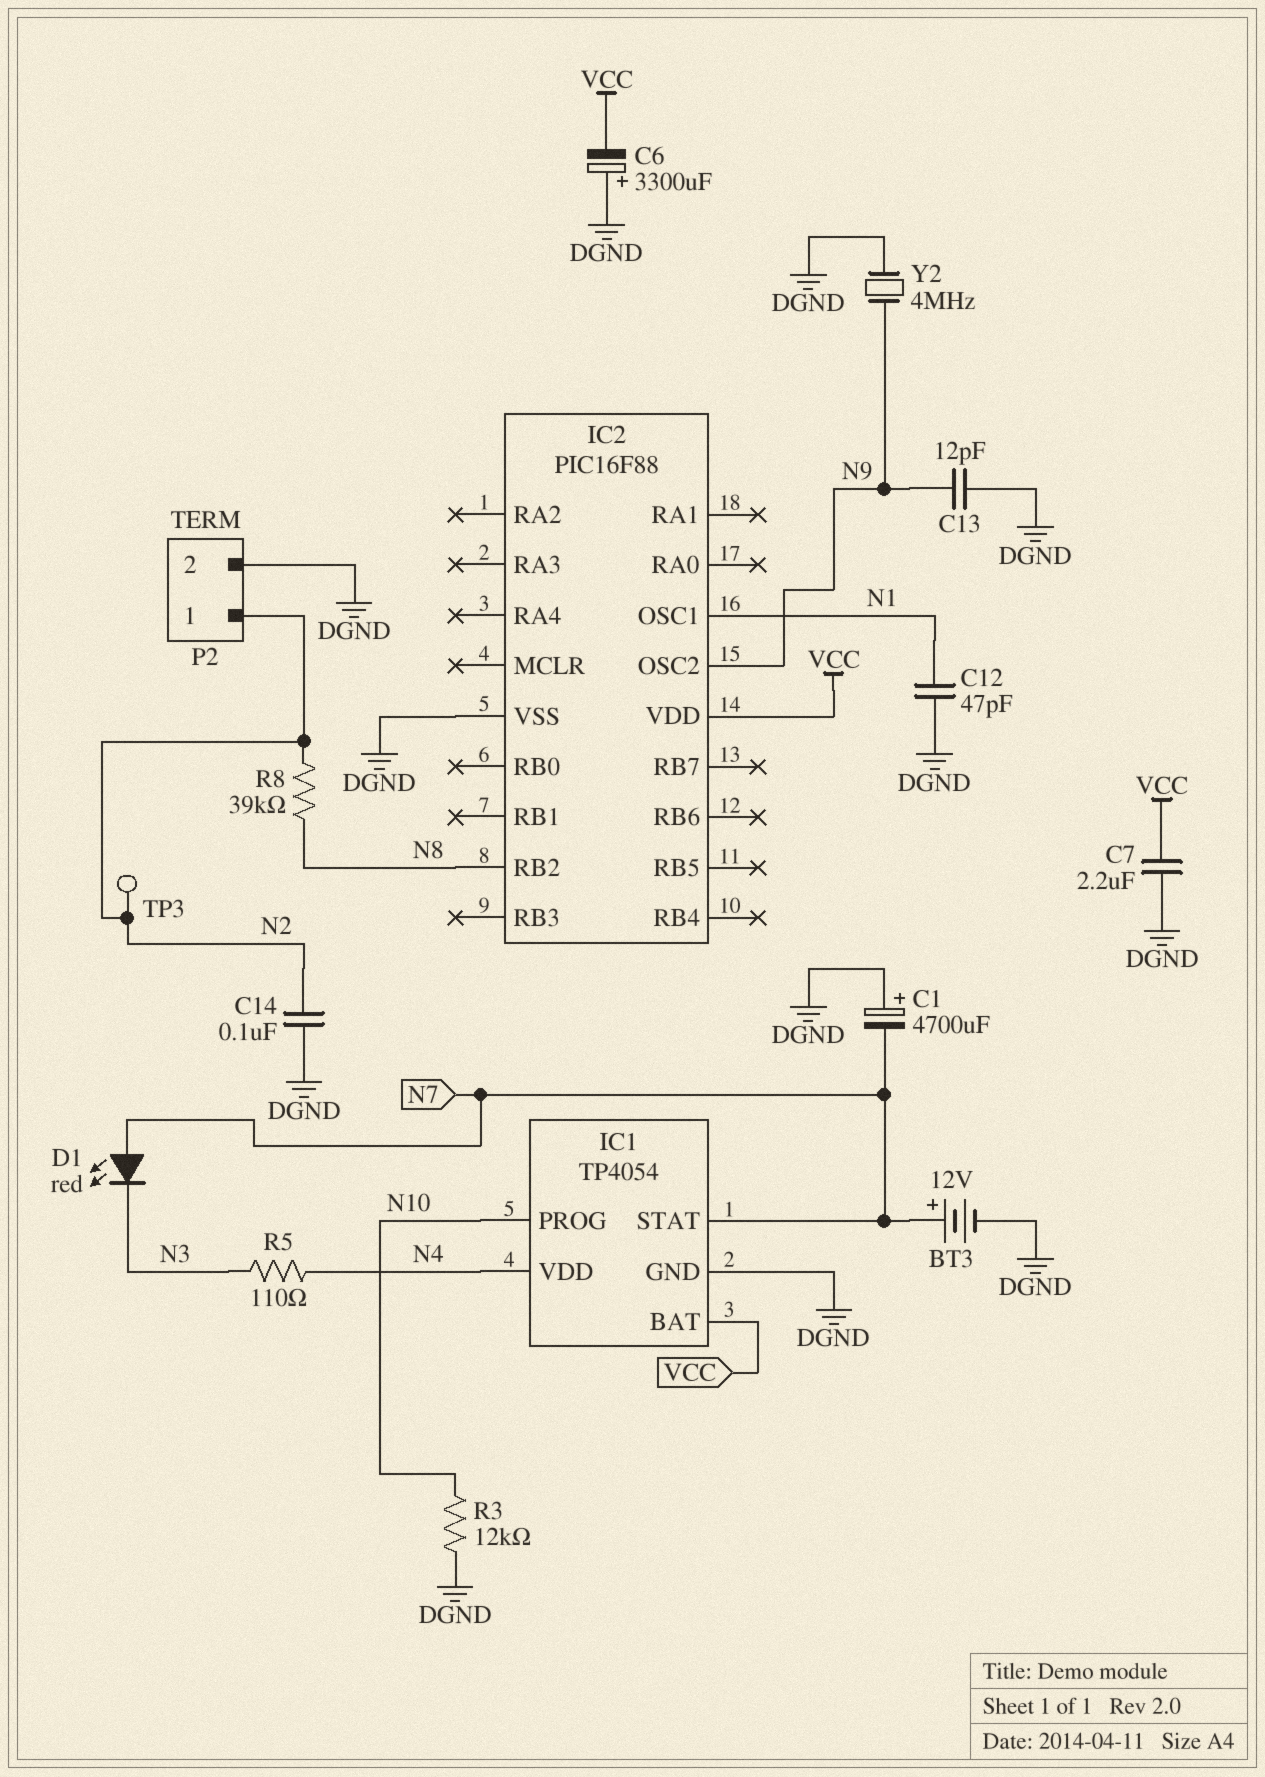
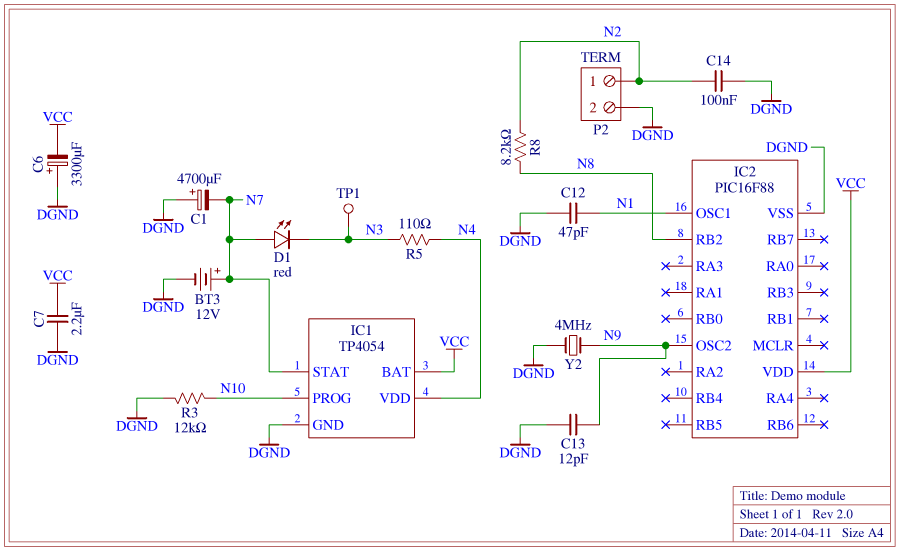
R8: 39k (N2, N8) -> 8.2k (N2, N8)
TP1: none -> test point (N3)
TP3: test point (N2) -> none

